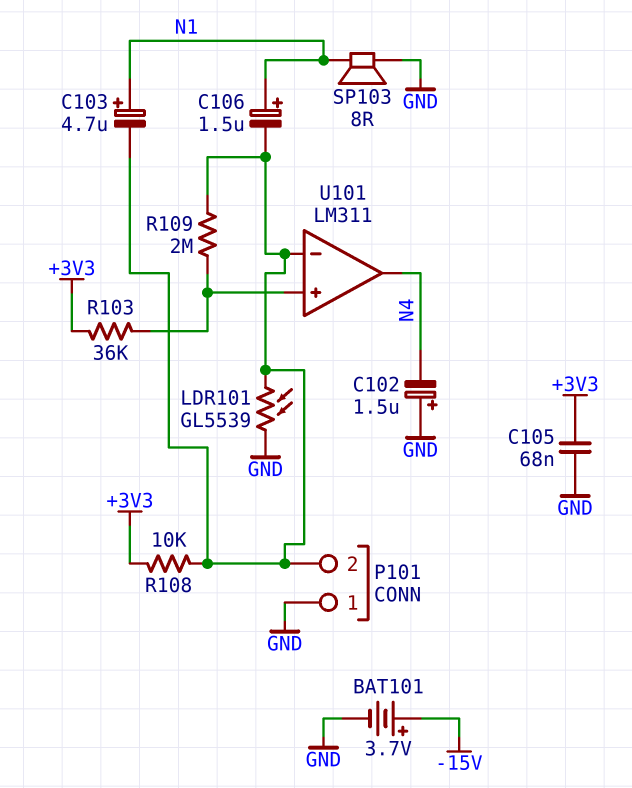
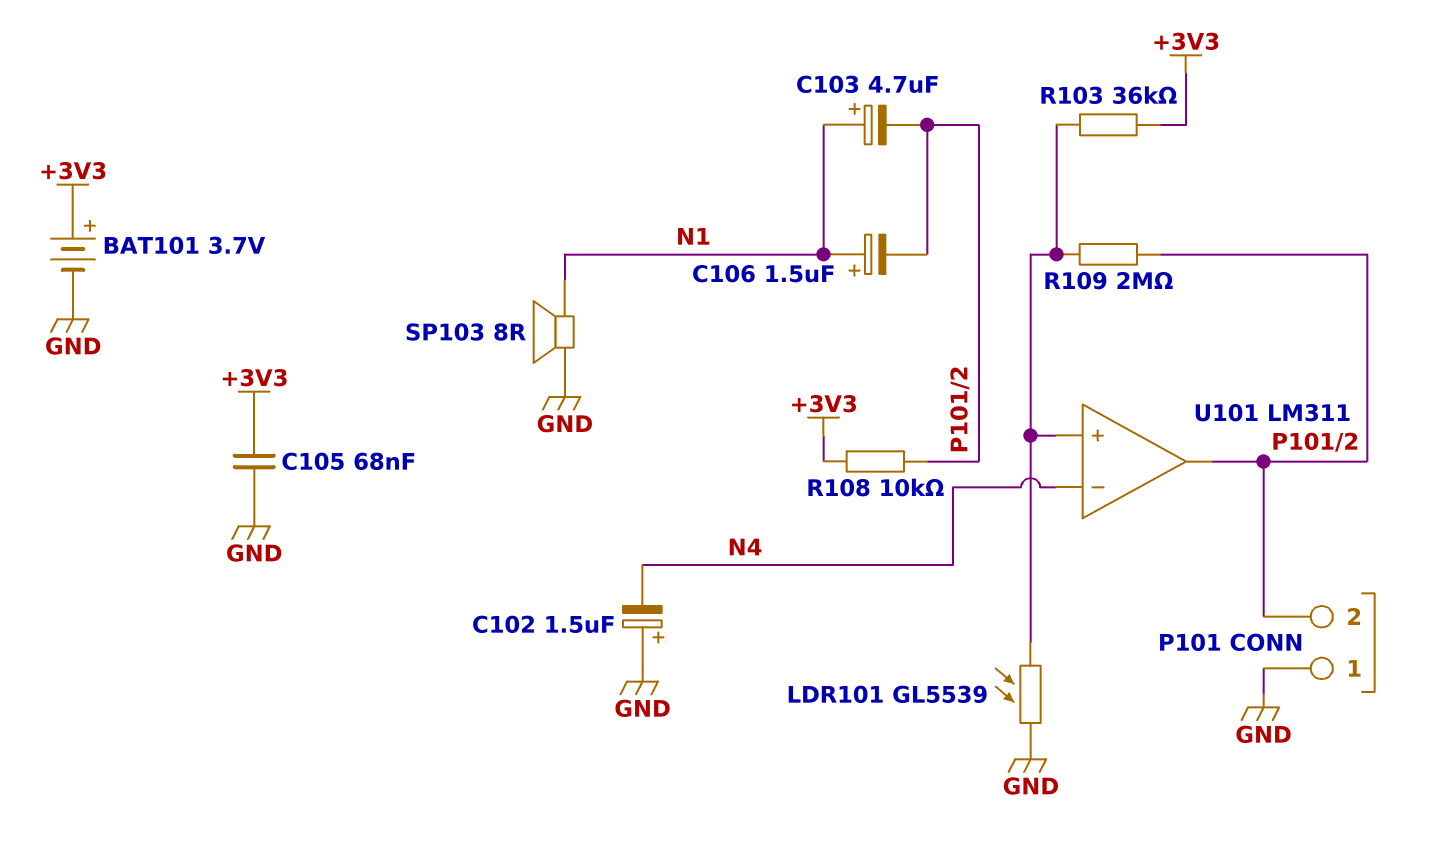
BAT101: 3.7V (plus -15V, minus GND) -> 3.7V (plus +3V3, minus GND)
LDR101: GL5539 (GND, P101/2) -> GL5539 (GND, U101/in+)
U101 pin in-: P101/2 -> N4
U101 pin out: N4 -> P101/2

